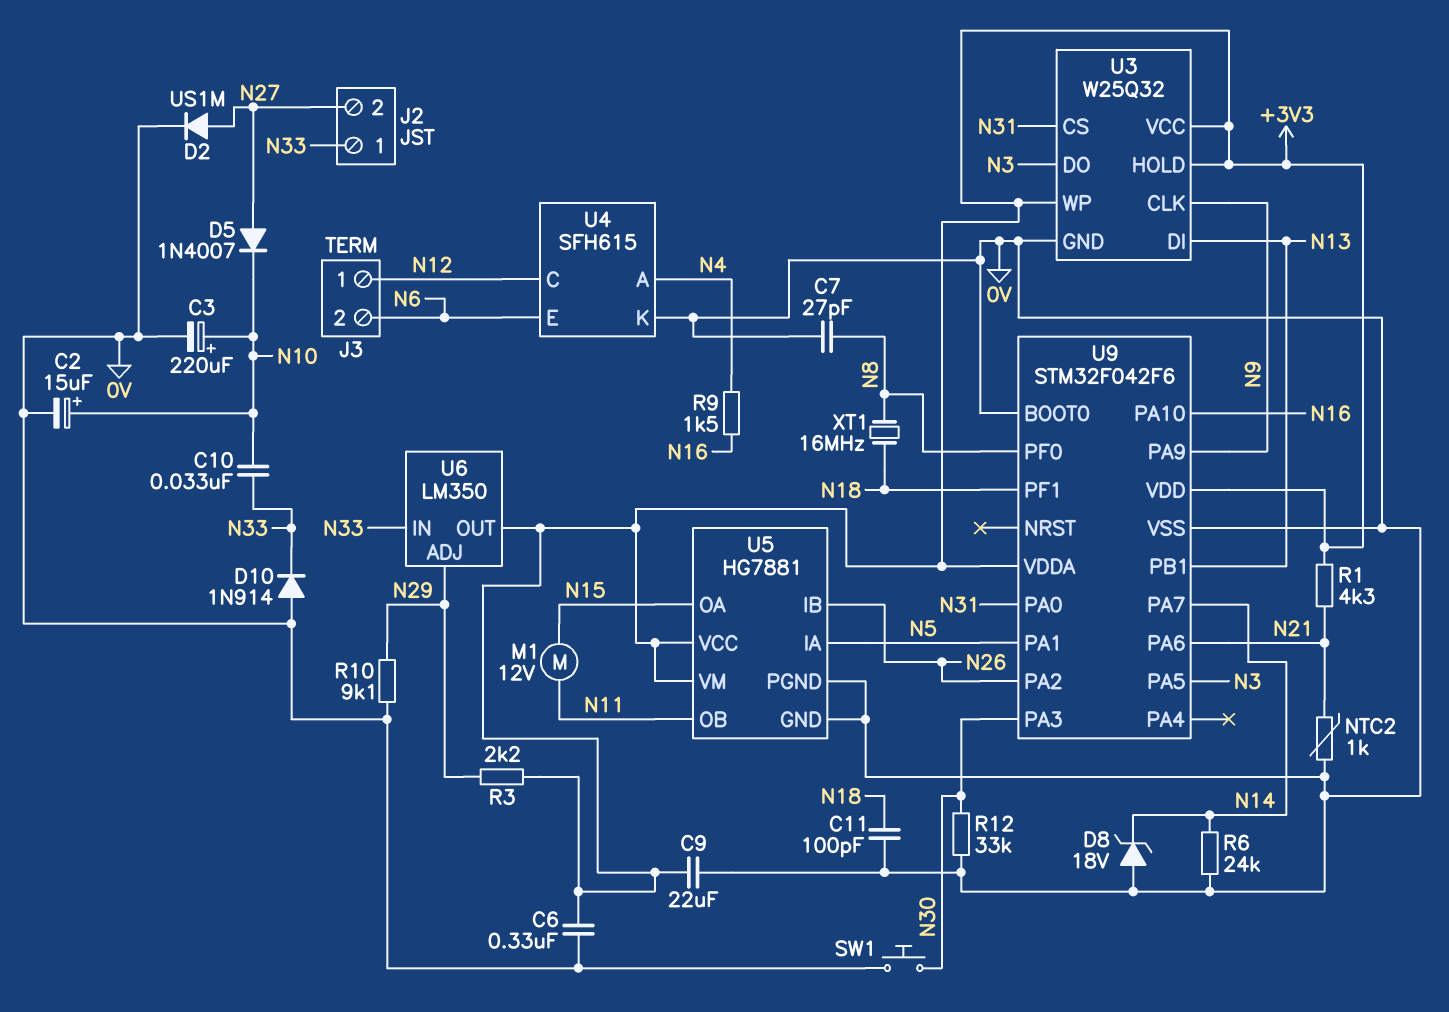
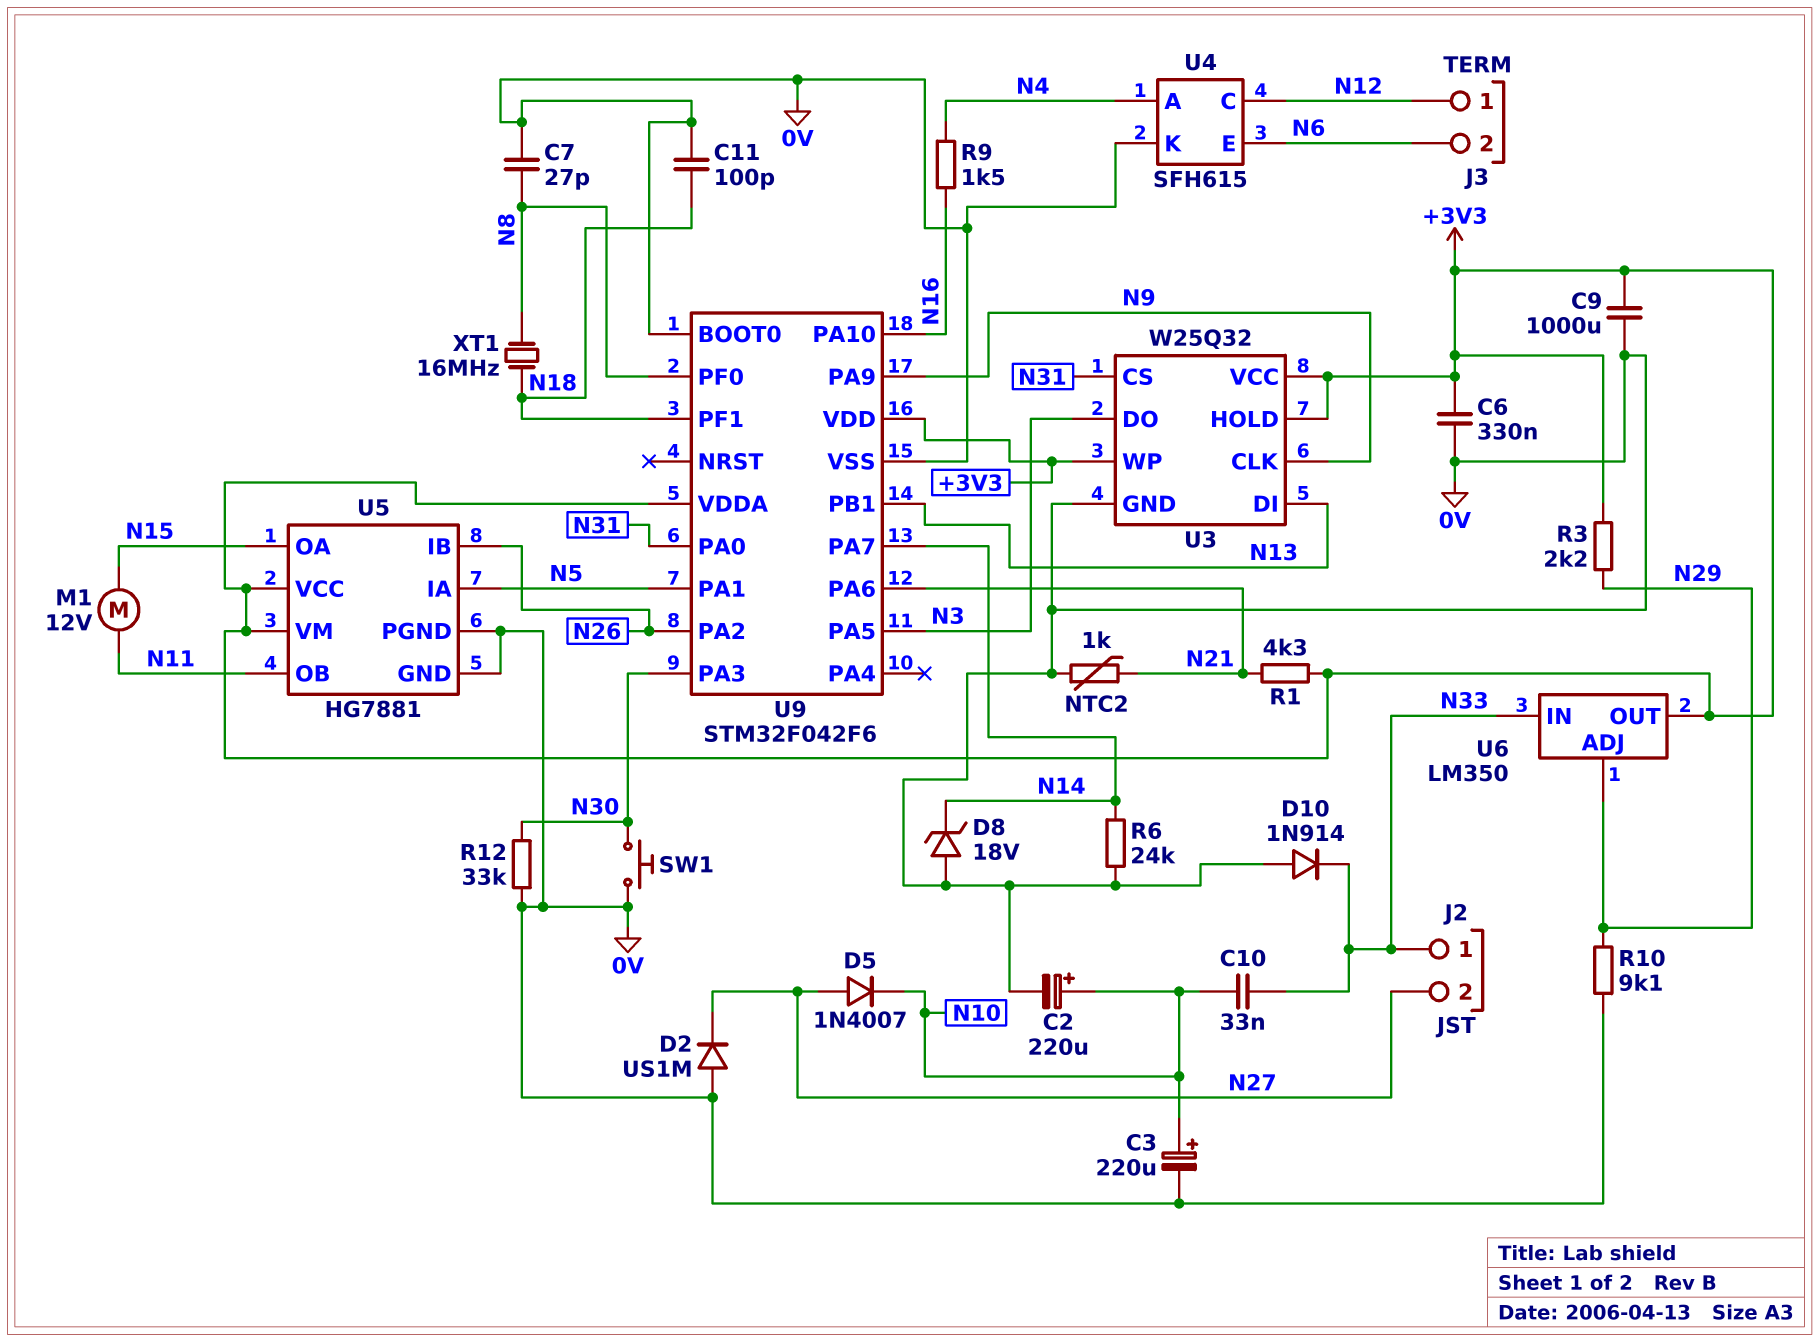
C2: 15uF (plus N10, minus 0V) -> 220uF (plus N10, minus 0V)
C9: 22uF (+3V3, 0V) -> 1000uF (+3V3, 0V)
D2: diode US1M (A N27, K 0V) -> diode US1M (A 0V, K N27)

